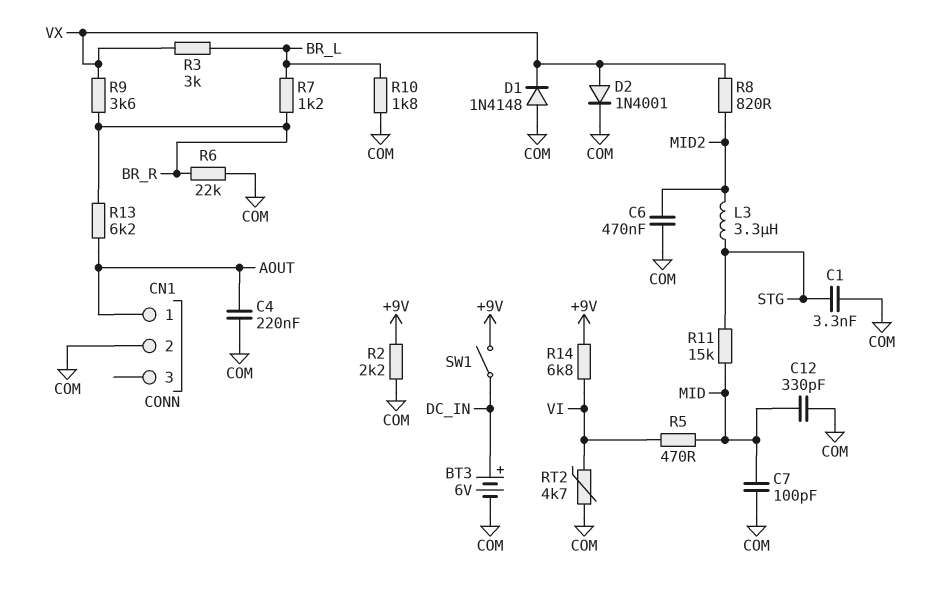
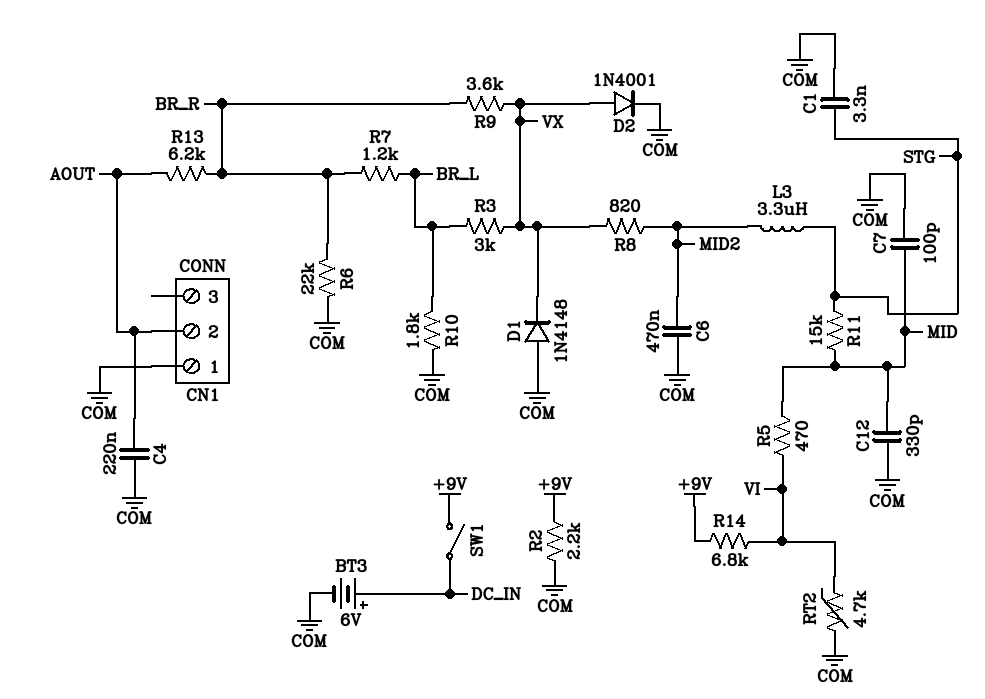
CN1 pin 1: AOUT -> COM
CN1 pin 2: COM -> AOUT

